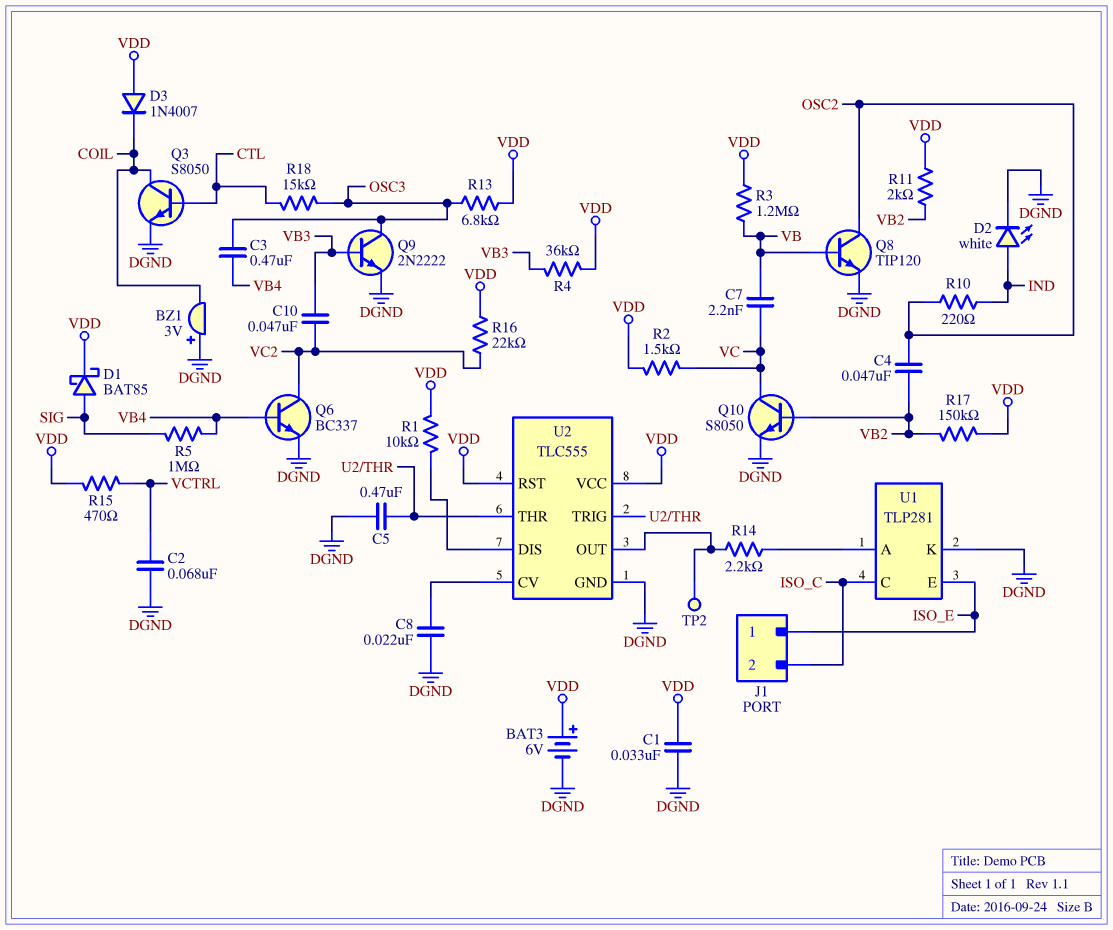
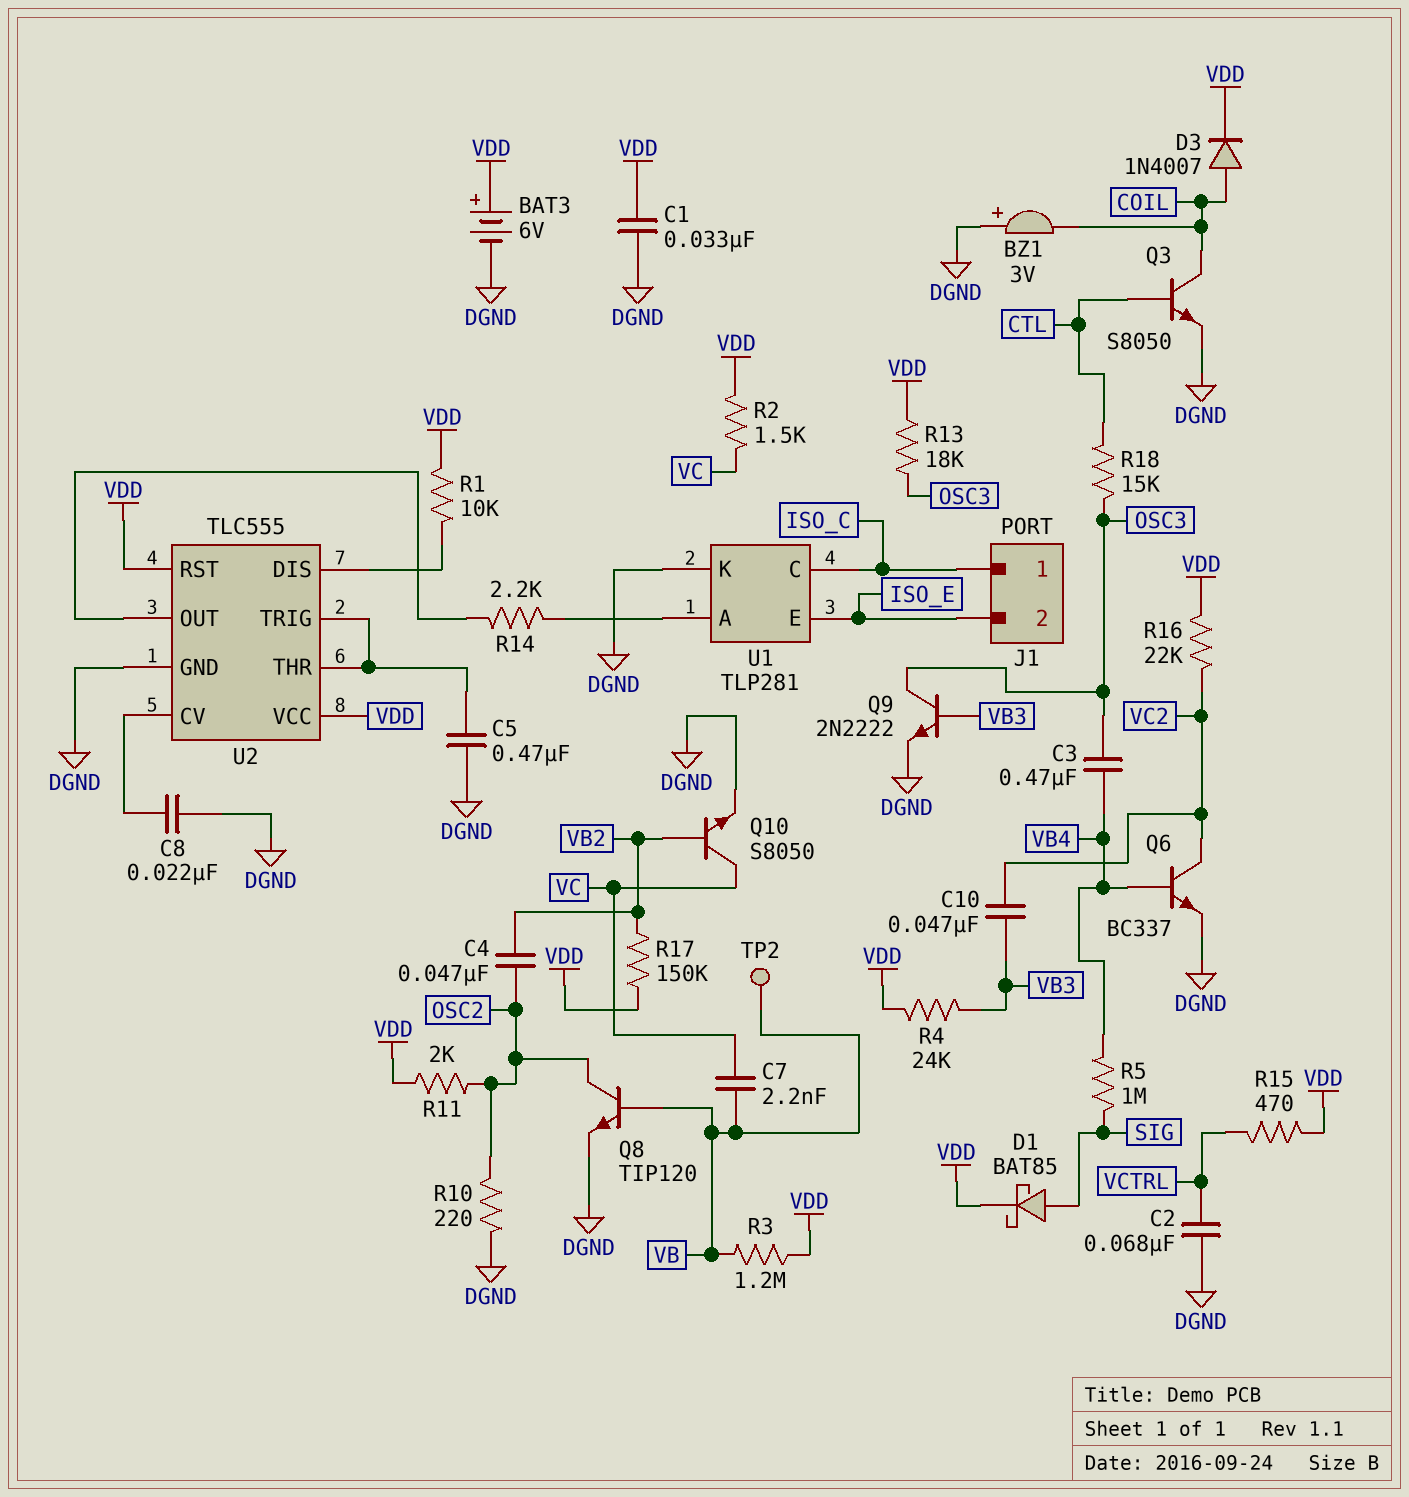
D2: LED white (A IND, K DGND) -> none
D3: diode 1N4007 (A VDD, K COIL) -> diode 1N4007 (A COIL, K VDD)
J1 pin 1: ISO_E -> ISO_C
J1 pin 2: ISO_C -> ISO_E
R4: 36k (VB3, VDD) -> 24k (VB3, VDD)
R10: 220 (IND, OSC2) -> 220 (DGND, OSC2)
R11: 2k (VB2, VDD) -> 2k (OSC2, VDD)
R13: 6.8k (OSC3, VDD) -> 18k (OSC3, VDD)
TP2: test point (U2/OUT) -> test point (VB)

